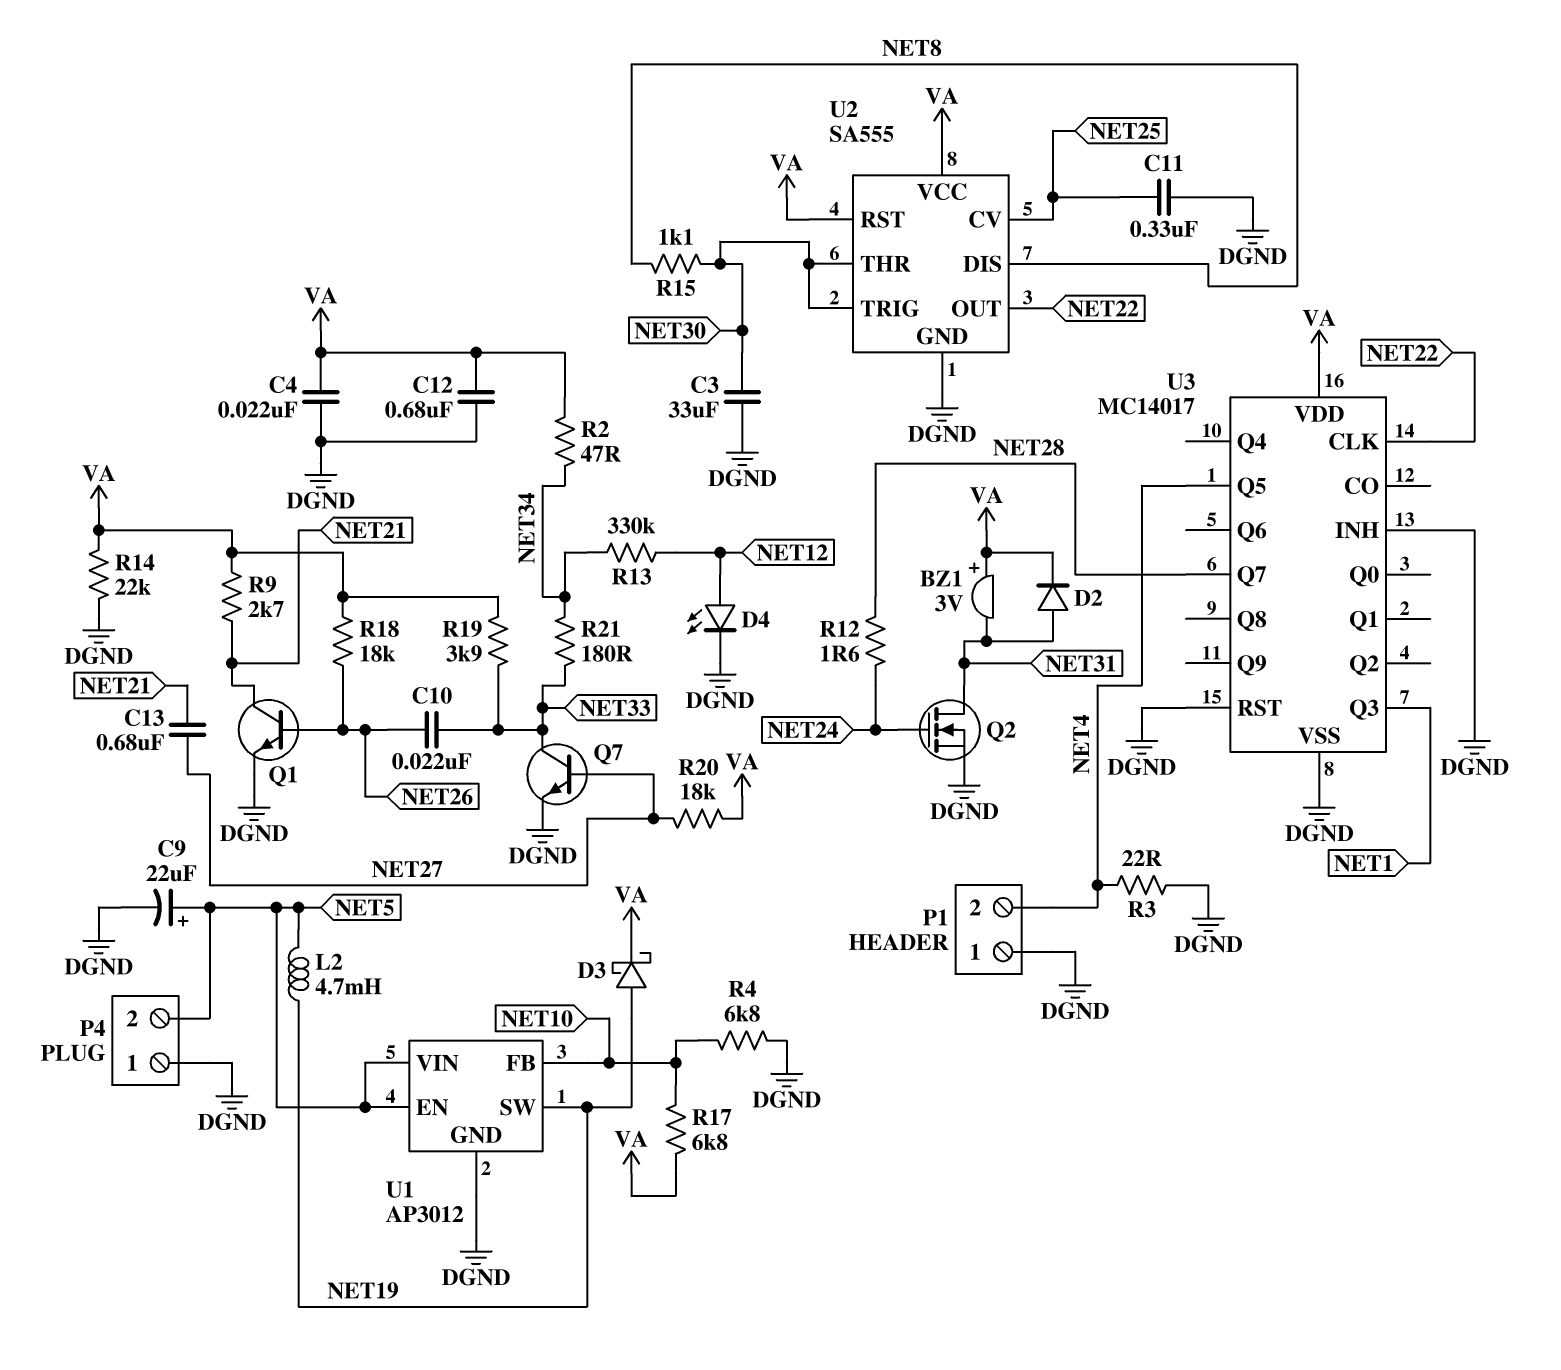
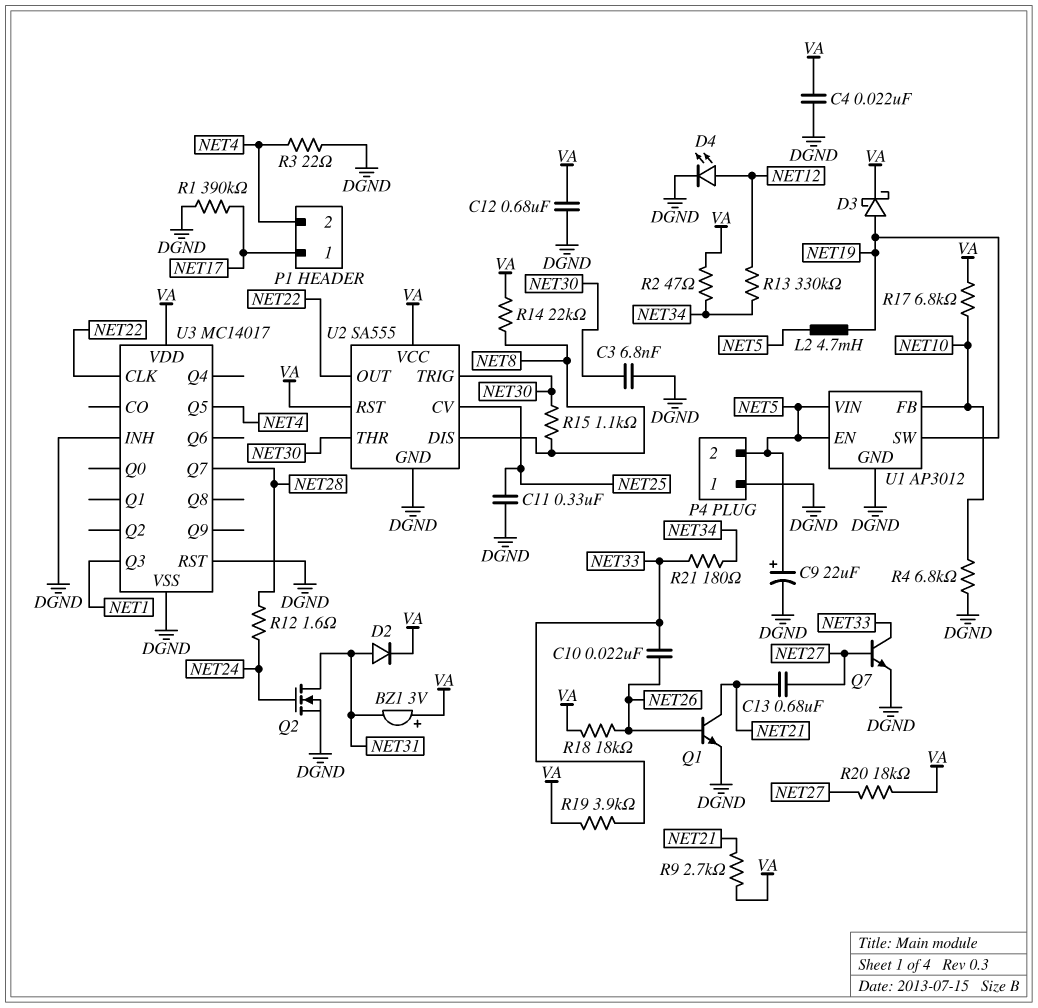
C3: 33uF (DGND, NET30) -> 6.8nF (DGND, NET30)
P1 pin 1: DGND -> NET17
R1: none -> 390k (DGND, NET17)
R14: 22k (DGND, VA) -> 22k (NET8, VA)

